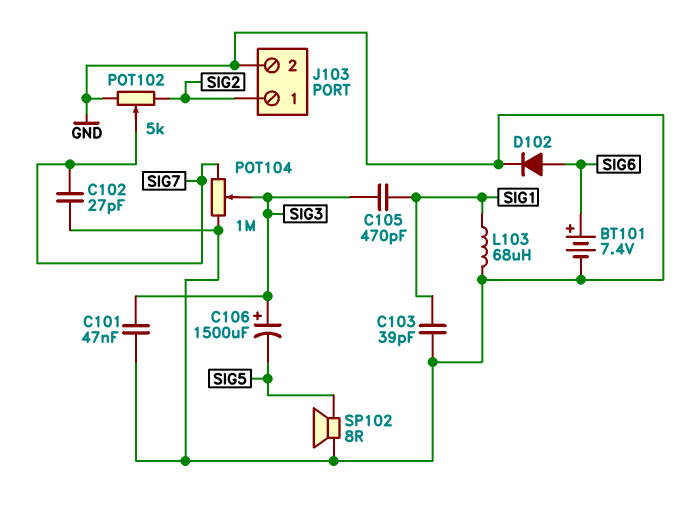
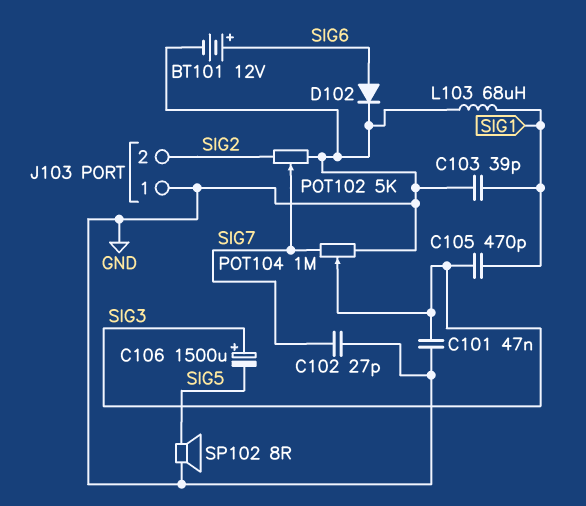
BT101: 7.4V (plus SIG6, minus GND) -> 12V (plus SIG6, minus GND)
J103 pin 1: SIG2 -> GND
J103 pin 2: GND -> SIG2

